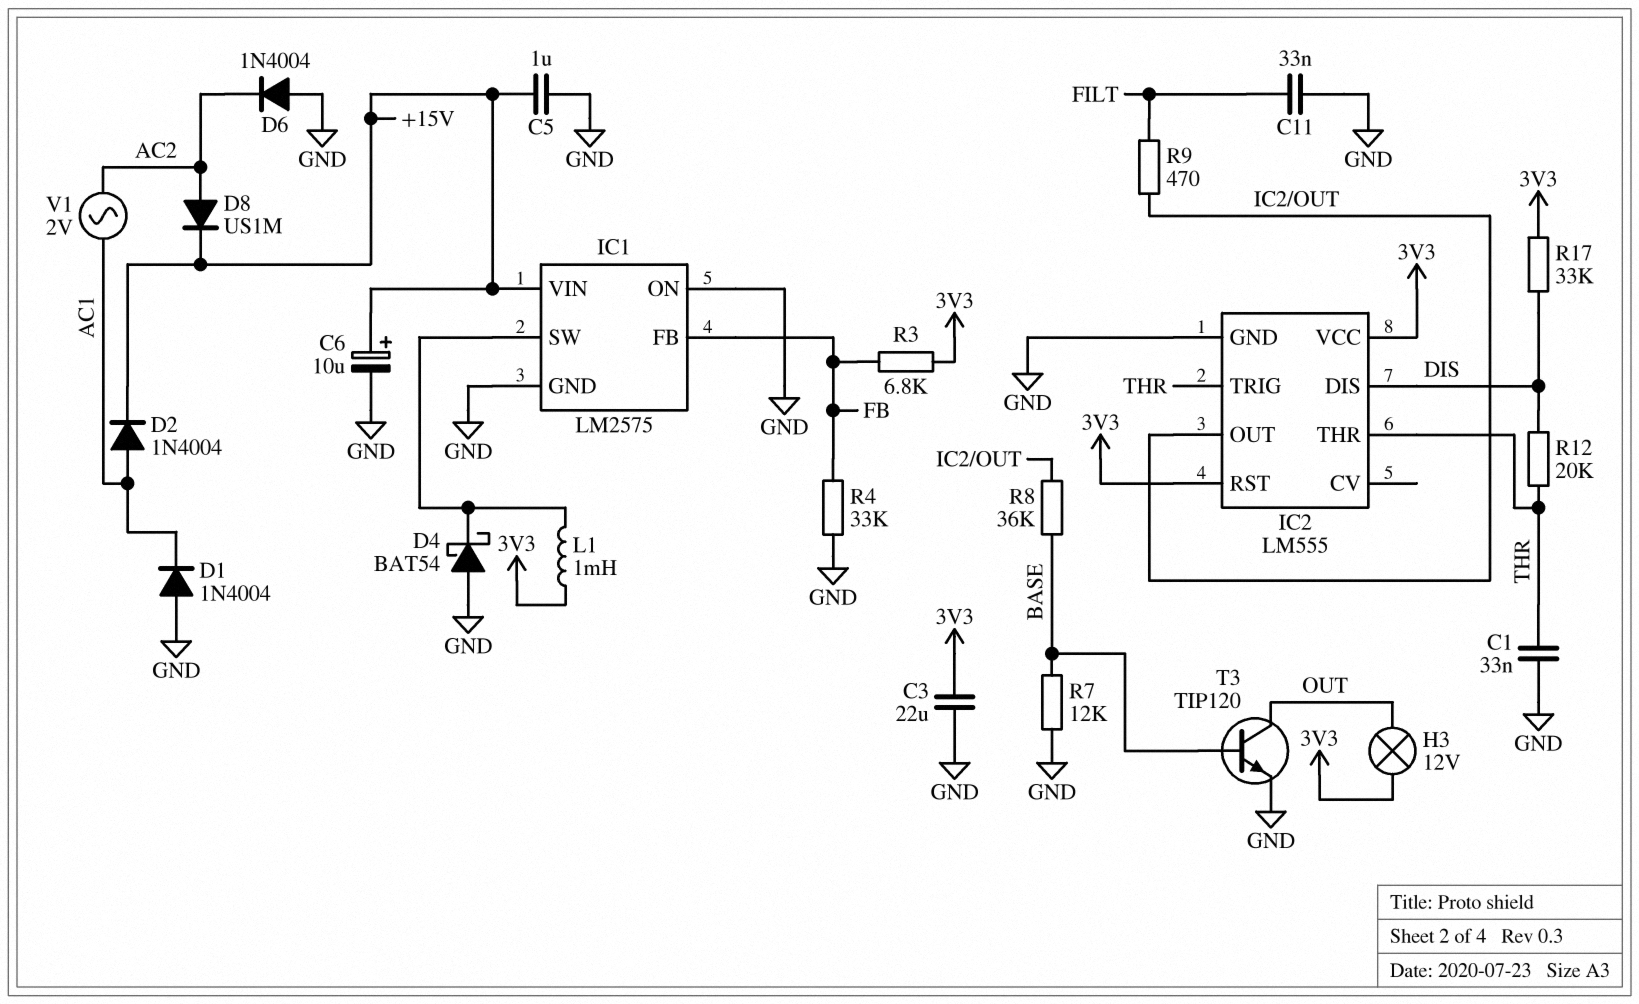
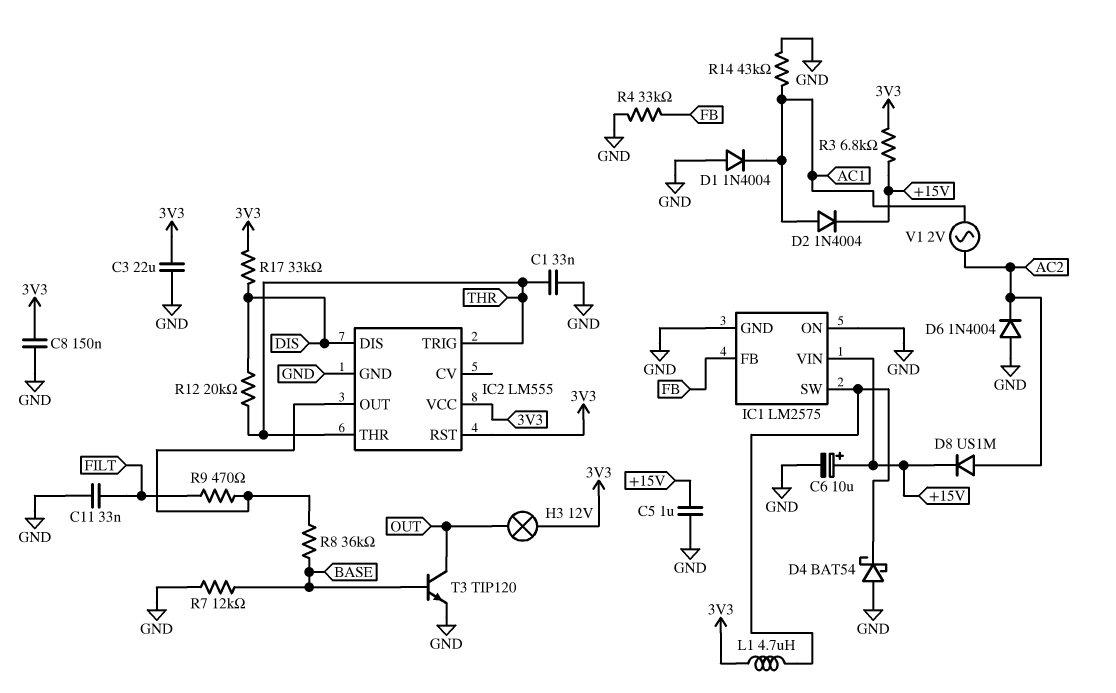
C8: none -> 150nF (3V3, GND)
L1: 1mH (3V3, IC1/SW) -> 4.7uH (3V3, IC1/SW)
R3: 6.8k (3V3, FB) -> 6.8k (+15V, 3V3)
R14: none -> 43k (AC1, GND)

